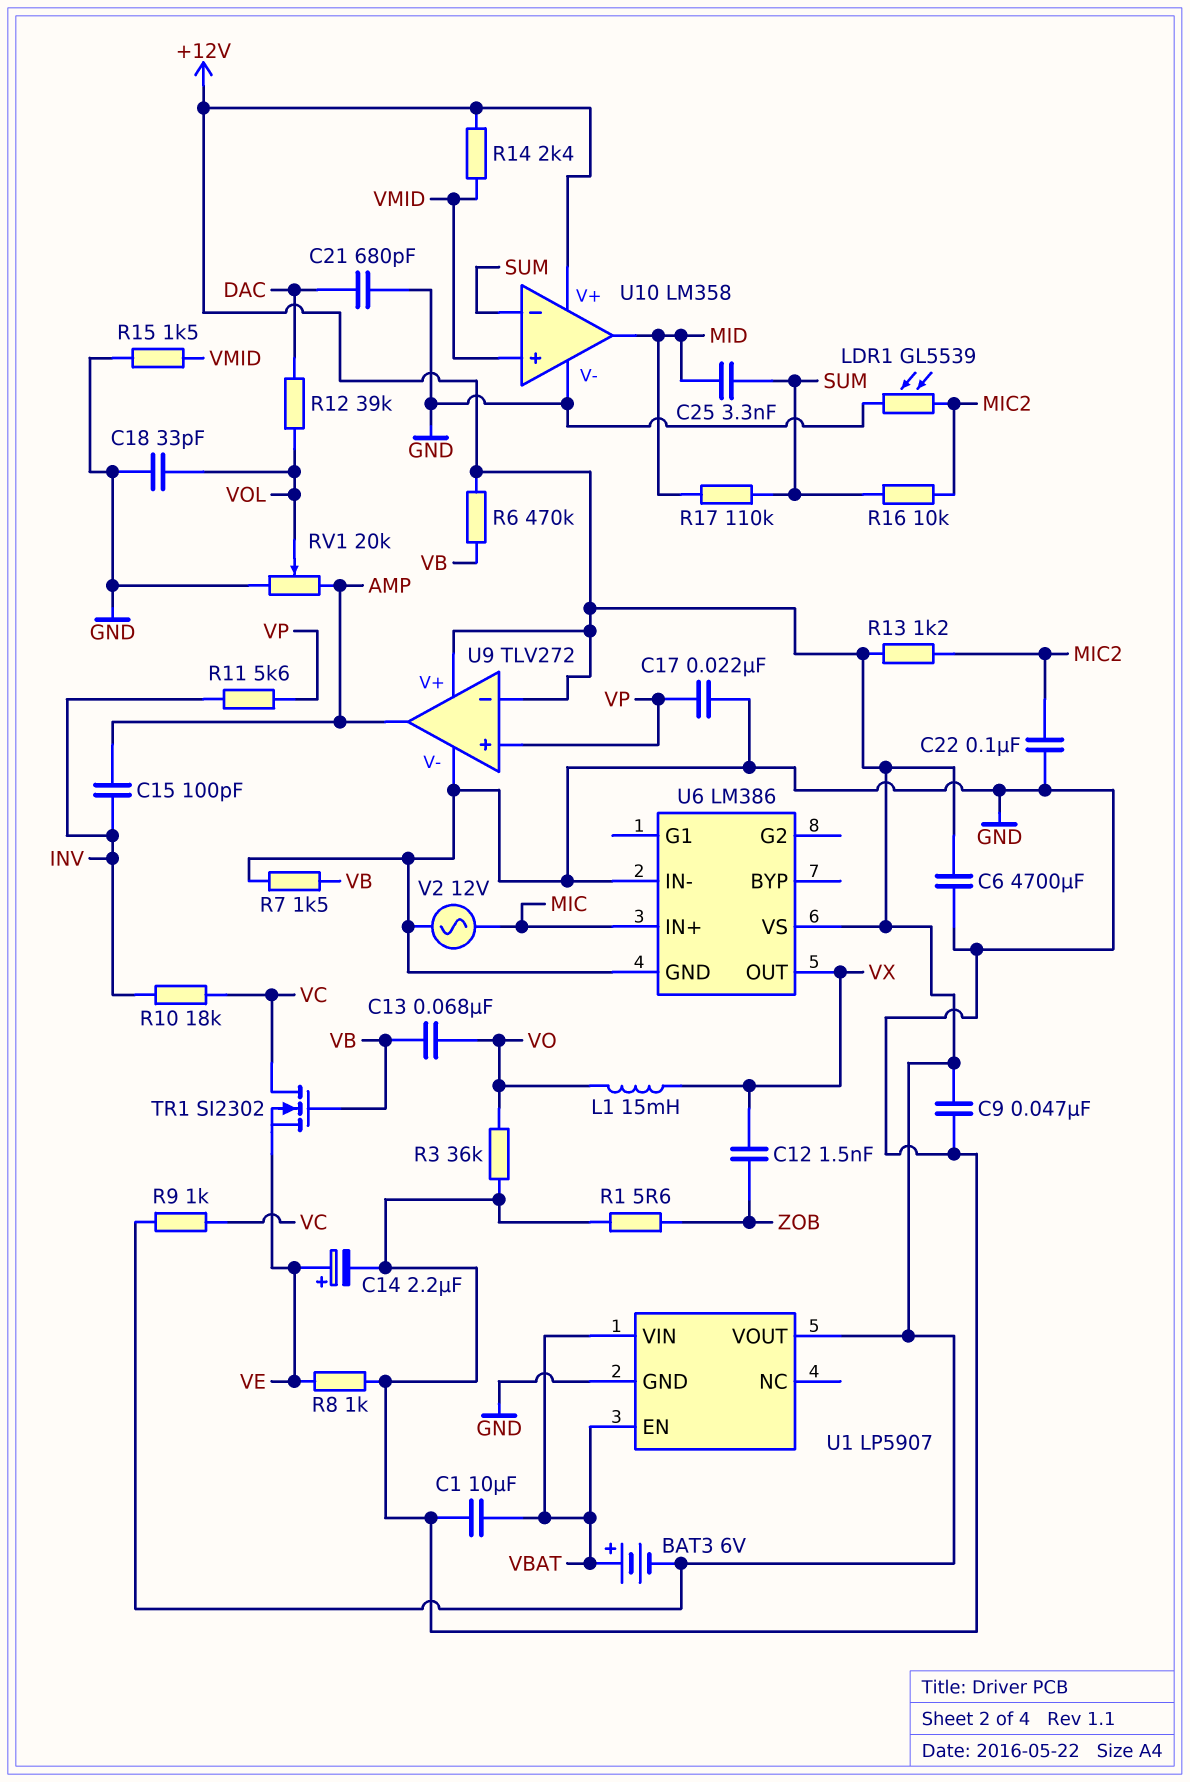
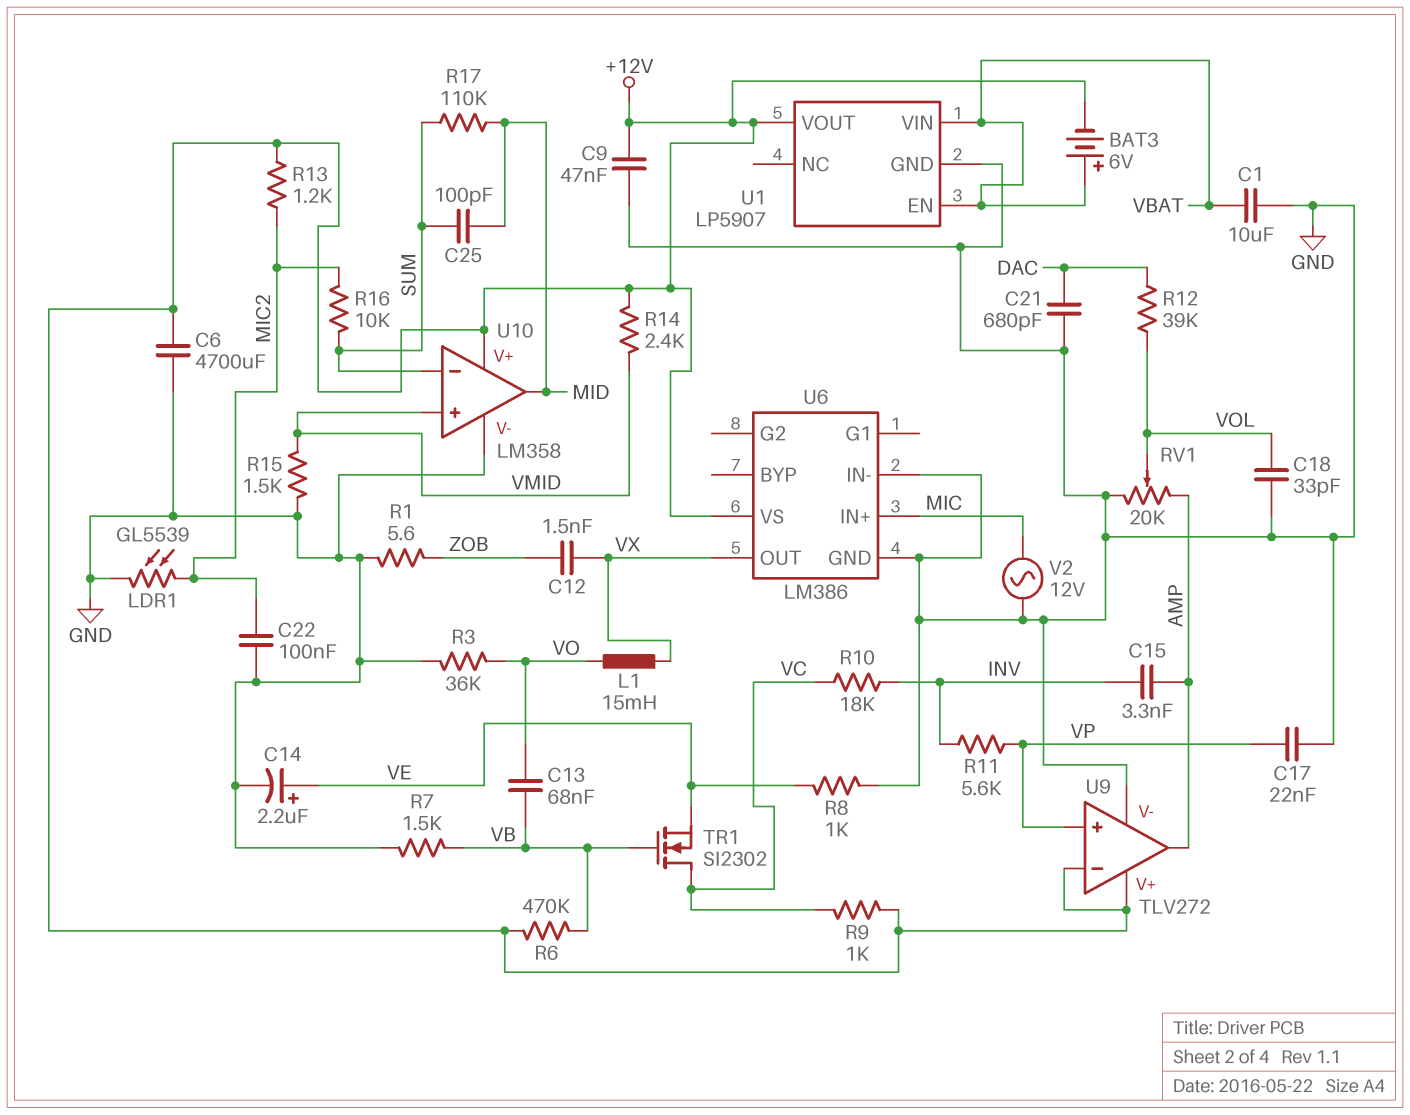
C15: 100pF (AMP, INV) -> 3.3nF (AMP, INV)
C25: 3.3nF (MID, SUM) -> 100pF (MID, SUM)

